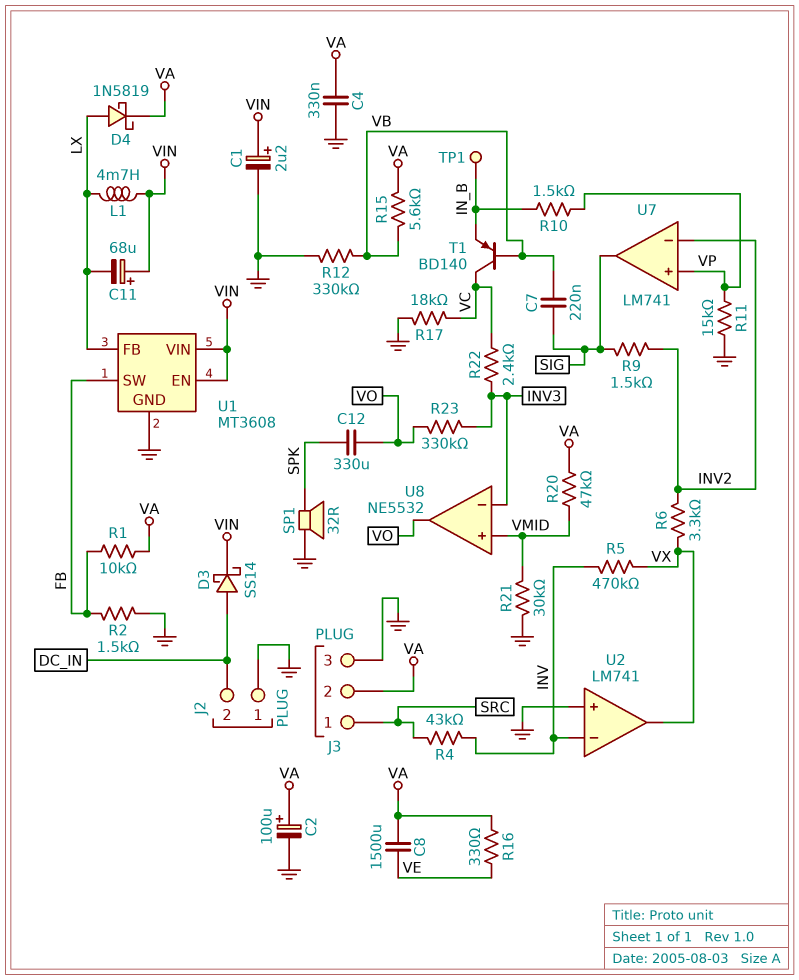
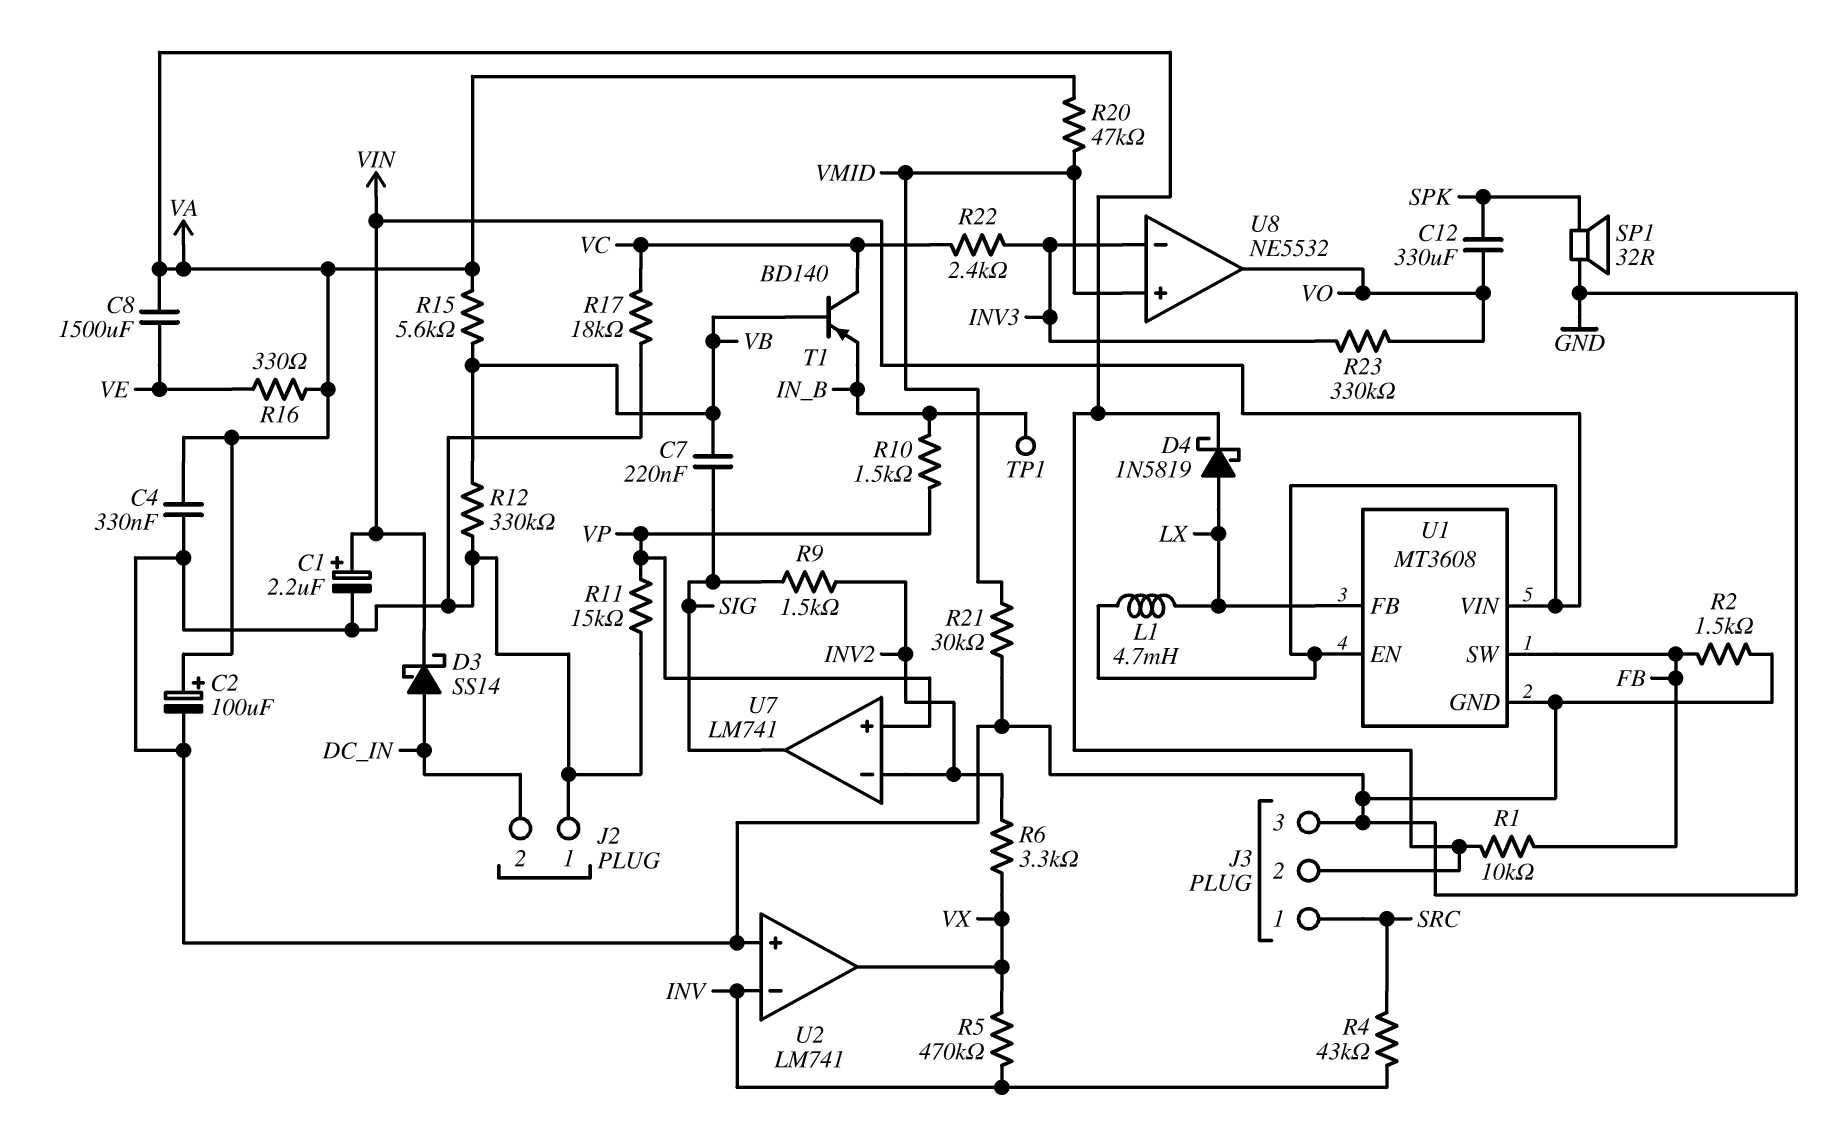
C11: 68uF (plus VIN, minus LX) -> none

